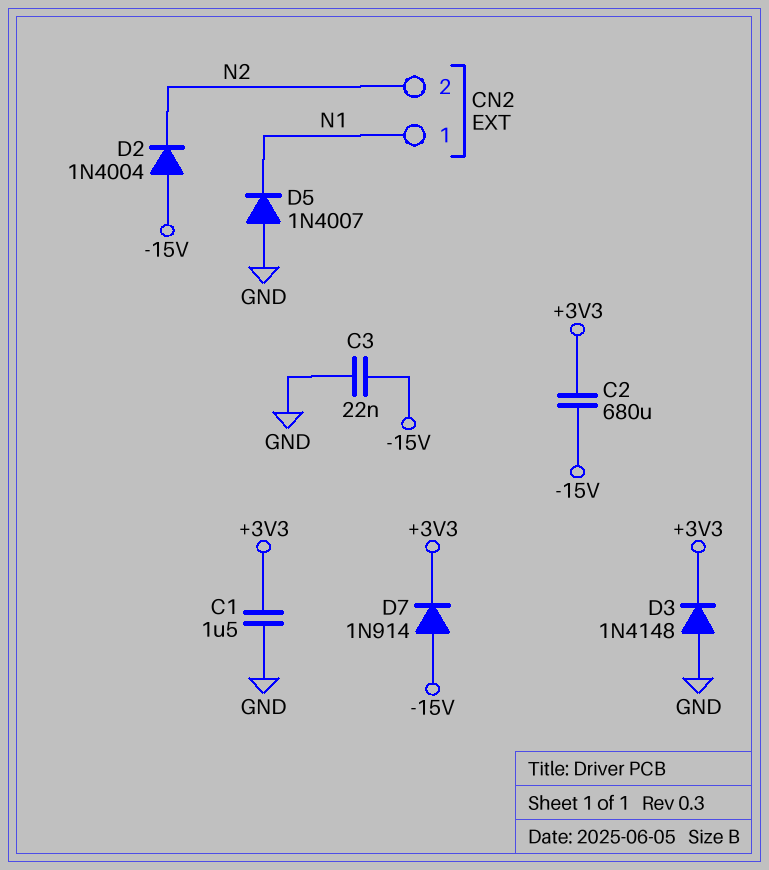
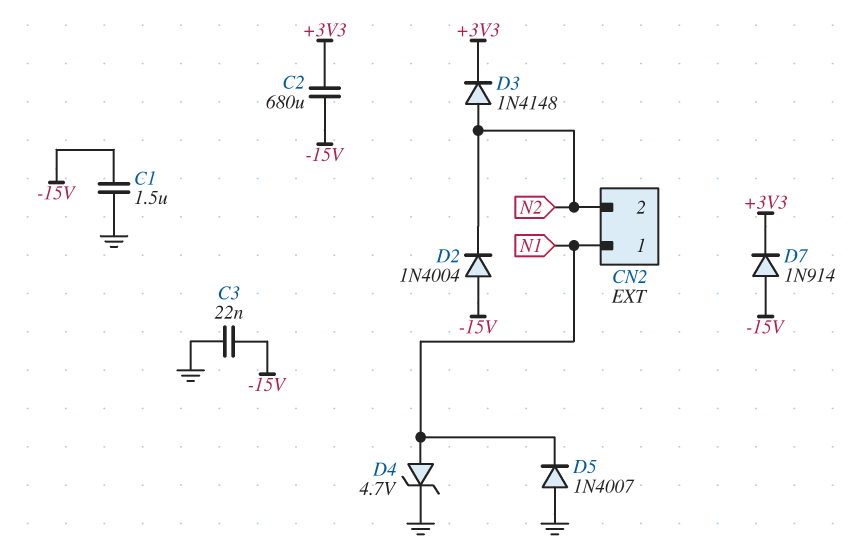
C1: 1.5uF (+3V3, GND) -> 1.5uF (-15V, GND)
D3: diode 1N4148 (A GND, K +3V3) -> diode 1N4148 (A N2, K +3V3)
D4: none -> zener 4.7V (A N1, K GND)

